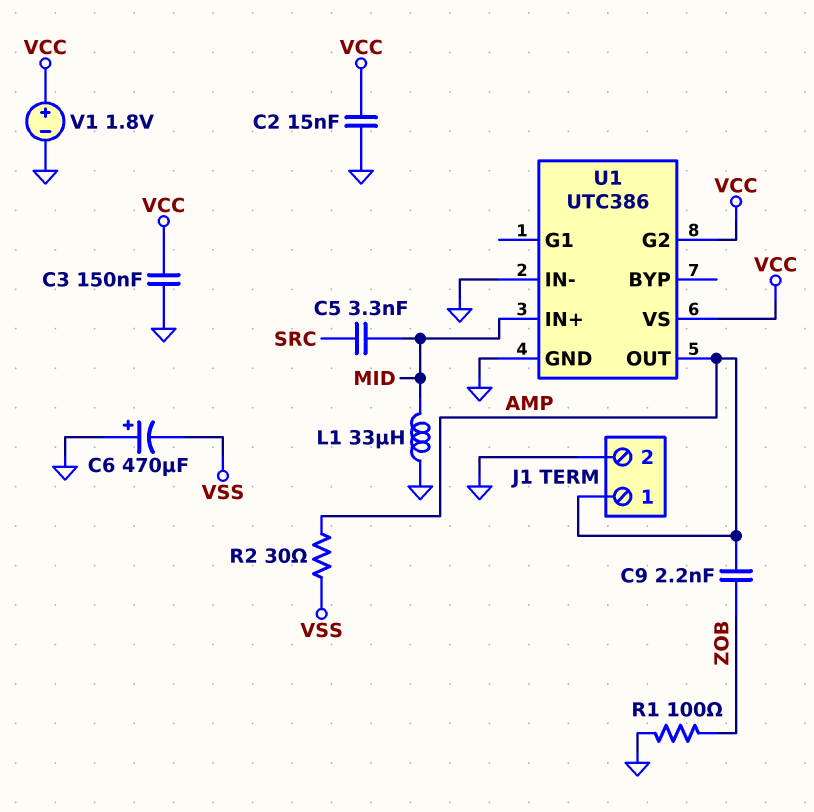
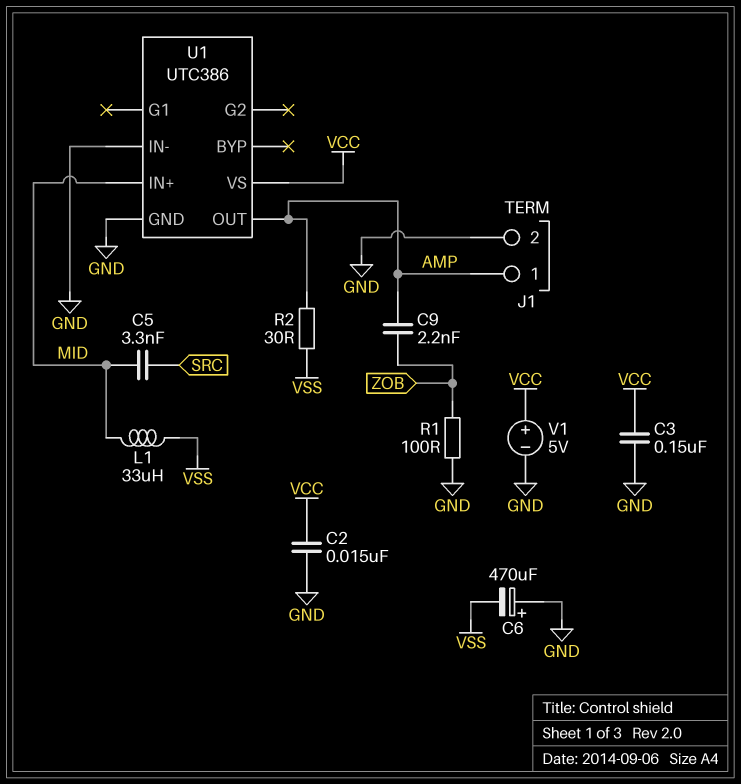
L1: 33uH (GND, MID) -> 33uH (MID, VSS)
U1 pin G2: VCC -> none
V1: 1.8V (plus VCC, minus GND) -> 5V (plus VCC, minus GND)

